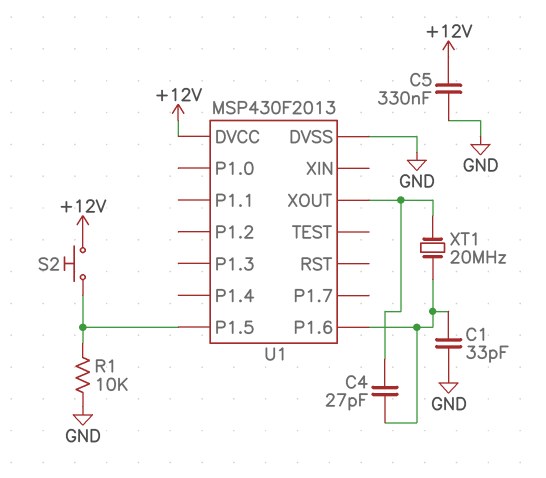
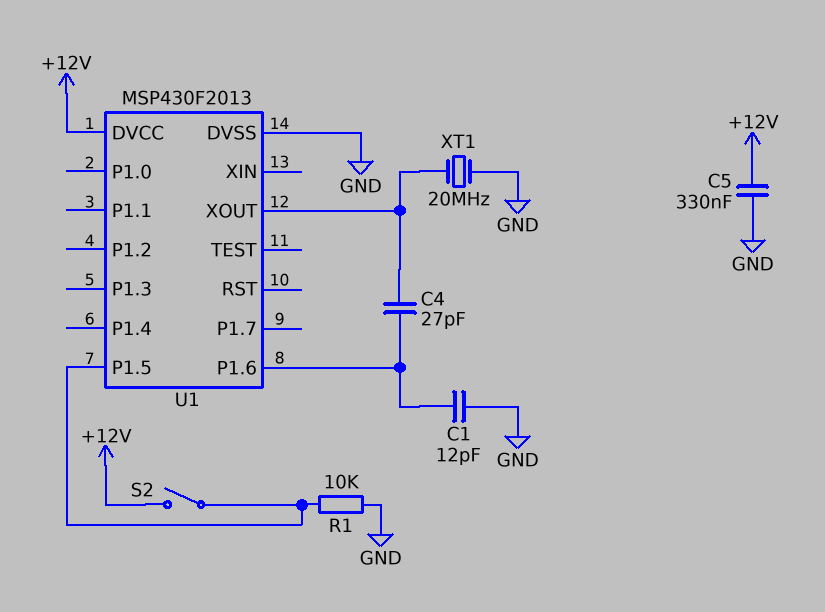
C1: 33pF (GND, U1/P1.6) -> 12pF (GND, U1/P1.6)
S2: button (+12V, U1/P1.5) -> switch (+12V, U1/P1.5)
XT1: 20MHz (U1/P1.6, U1/XOUT) -> 20MHz (GND, U1/XOUT)

